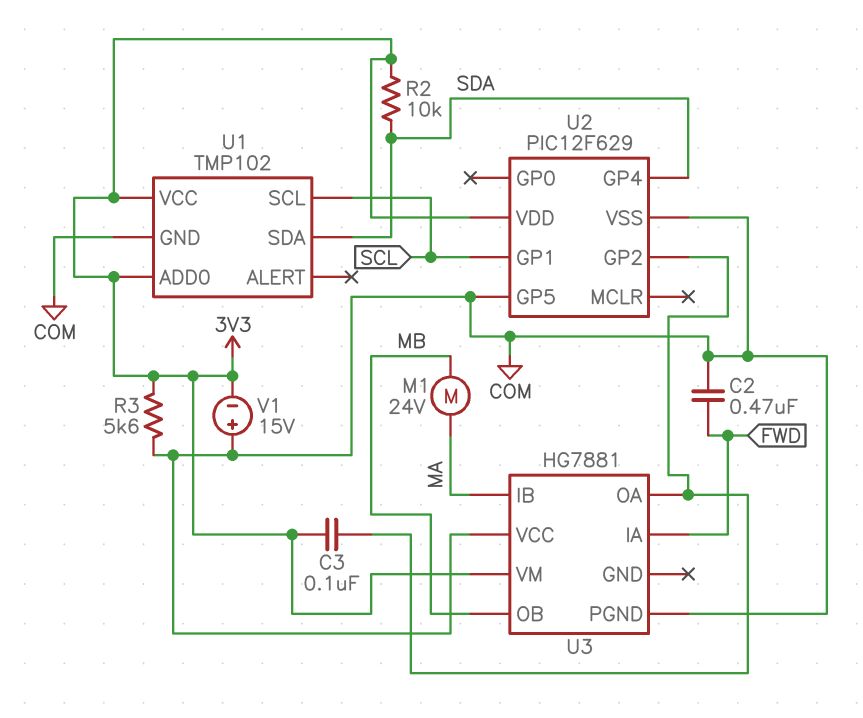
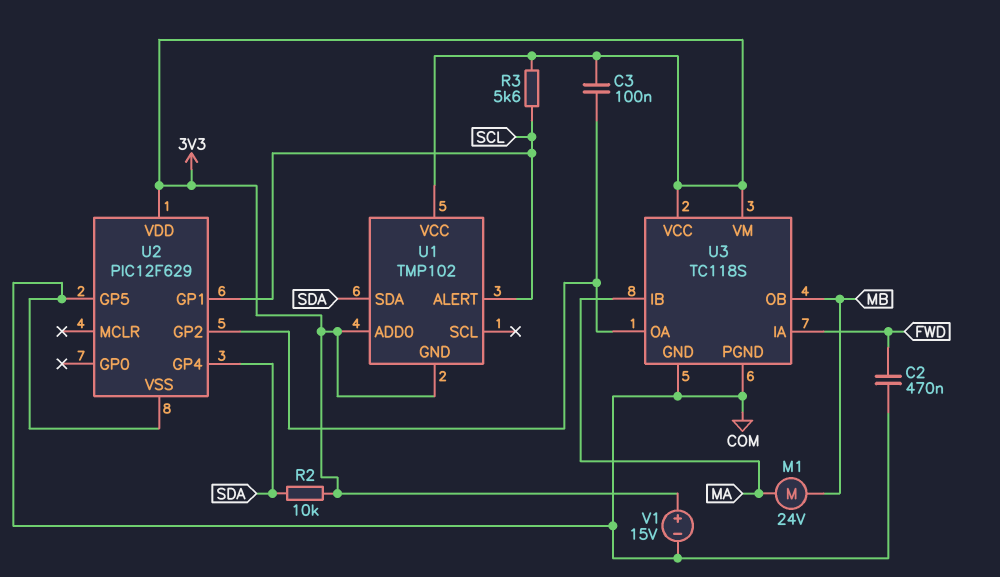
R3: 5.6k (3V3, COM) -> 5.6k (3V3, SCL)
U1 pin ALERT: none -> SCL
U1 pin GND: COM -> 3V3
U1 pin SCL: SCL -> none
U3: HG7881 -> TC118S
U3 pin GND: none -> COM
U3 pin VCC: COM -> 3V3
V1: 15V (plus COM, minus 3V3) -> 15V (plus 3V3, minus COM)

